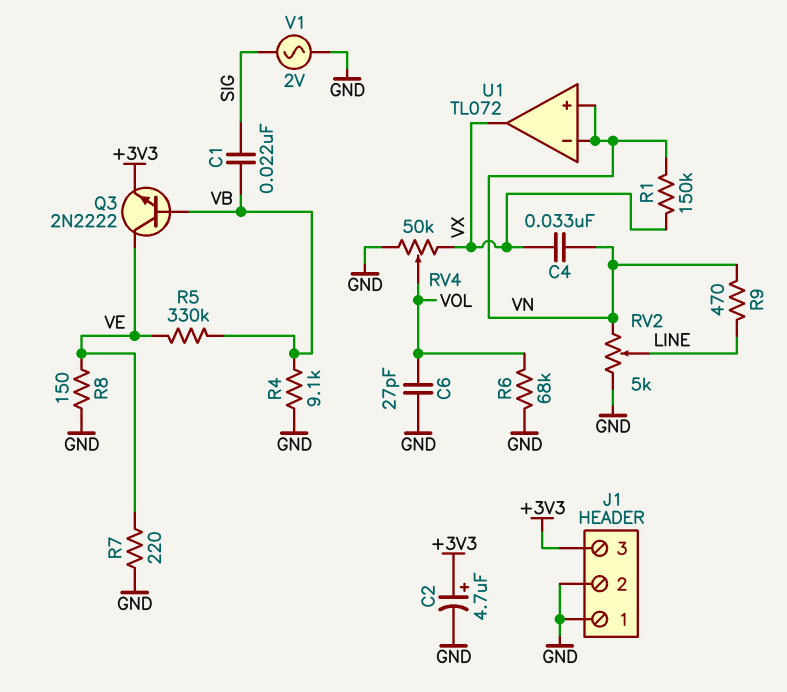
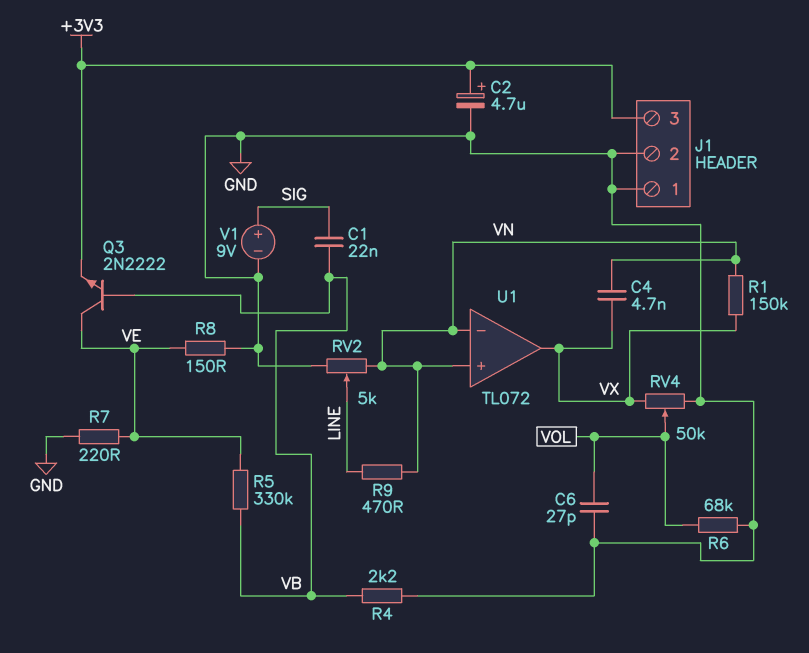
C4: 33nF (VN, VX) -> 4.7nF (VN, VX)
R4: 9.1k (GND, VB) -> 2.2k (GND, VB)
V1: AC 2V (GND, SIG) -> 9V (plus SIG, minus GND)

